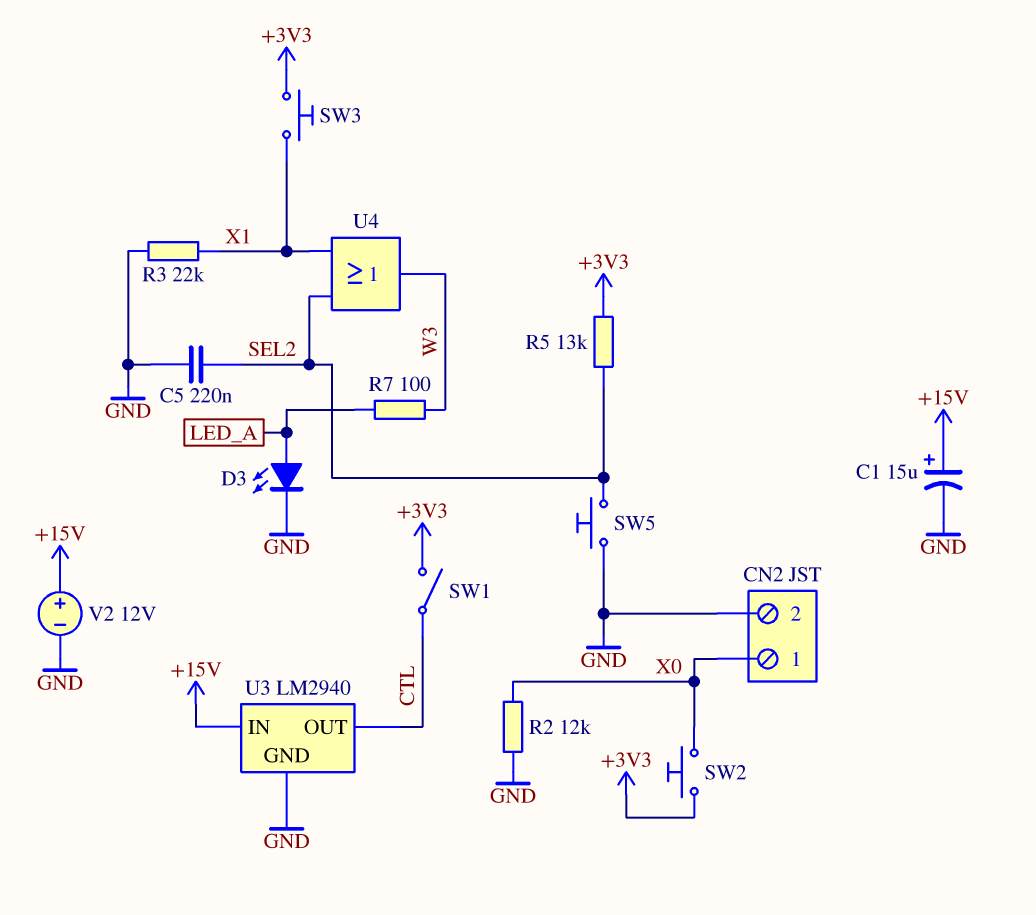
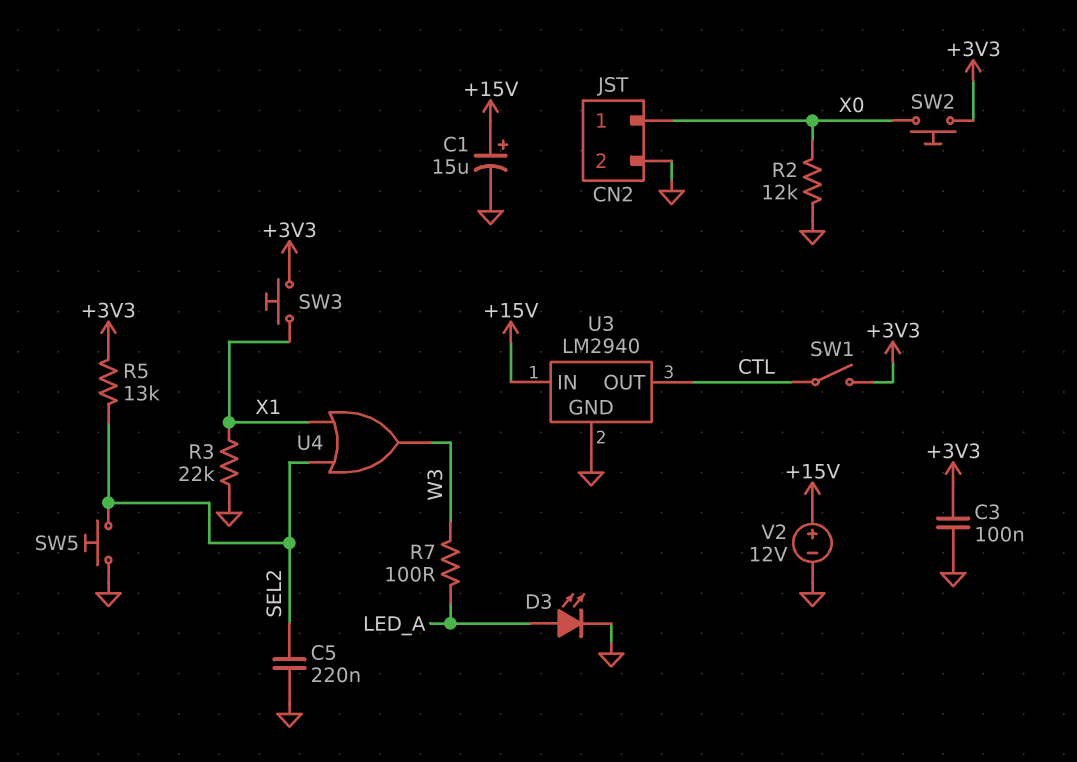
C3: none -> 100nF (+3V3, GND)

